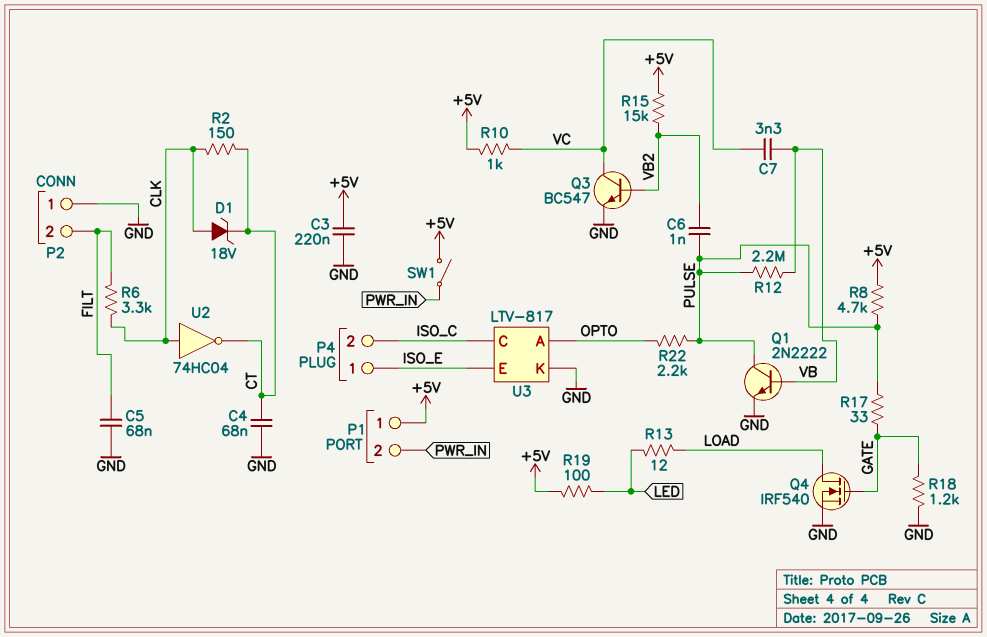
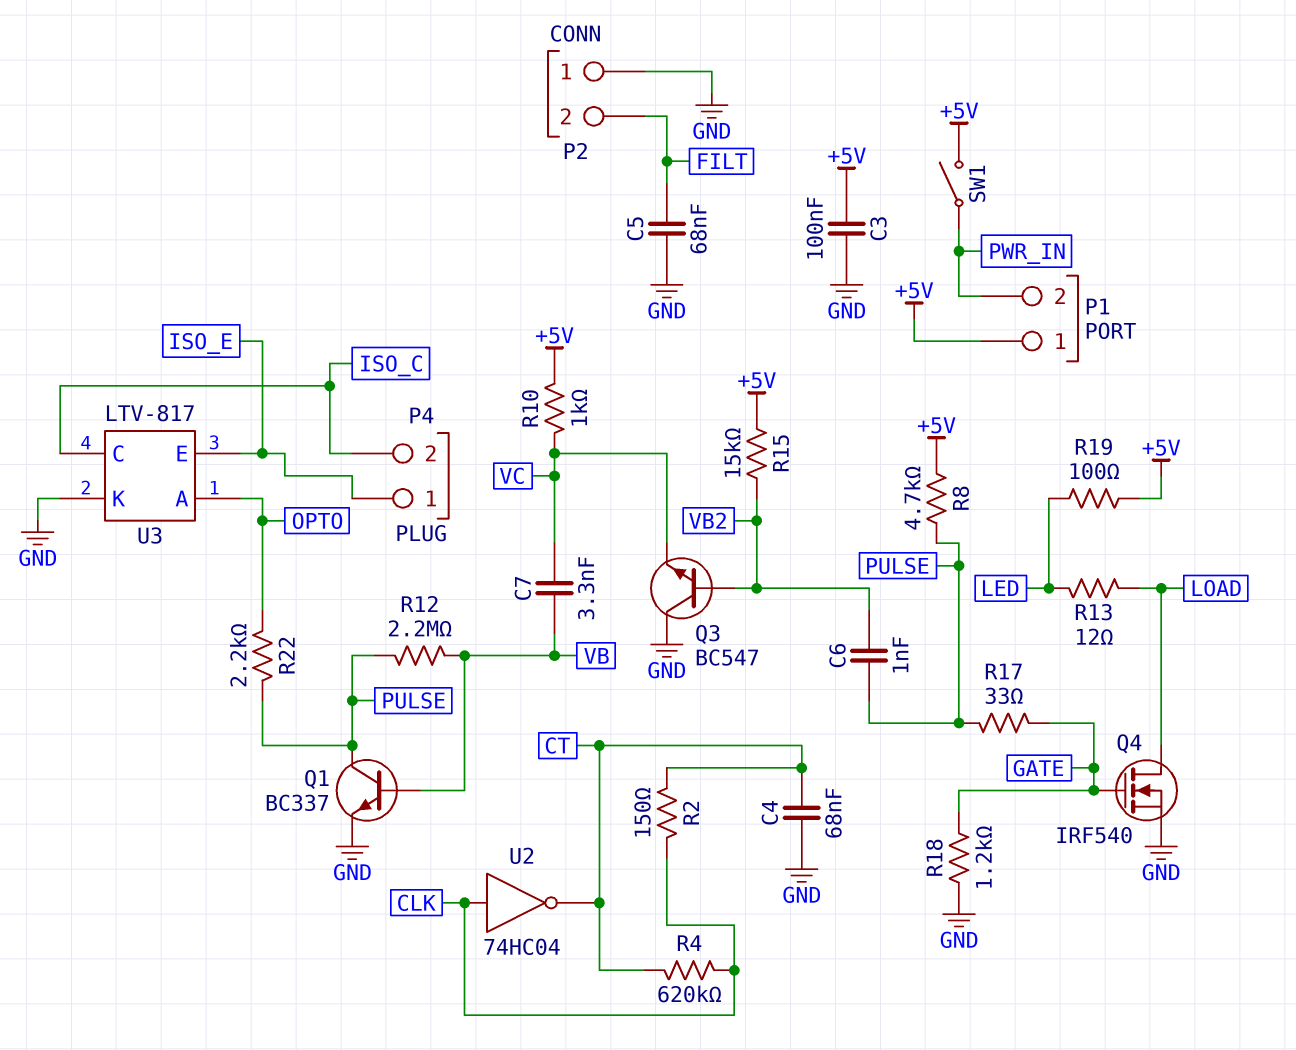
C3: 220nF (+5V, GND) -> 100nF (+5V, GND)
D1: zener 18V (A CLK, K CT) -> none
Q1: NPN 2N2222 (B VB, C PULSE, E GND) -> NPN BC337 (B VB, C PULSE, E GND)
Q3: NPN BC547 (B VB2, C VC, E GND) -> NPN BC547 (B VB2, C GND, E VC)
R4: none -> 620k (CLK, CT)
R6: 3.3k (CLK, FILT) -> none

